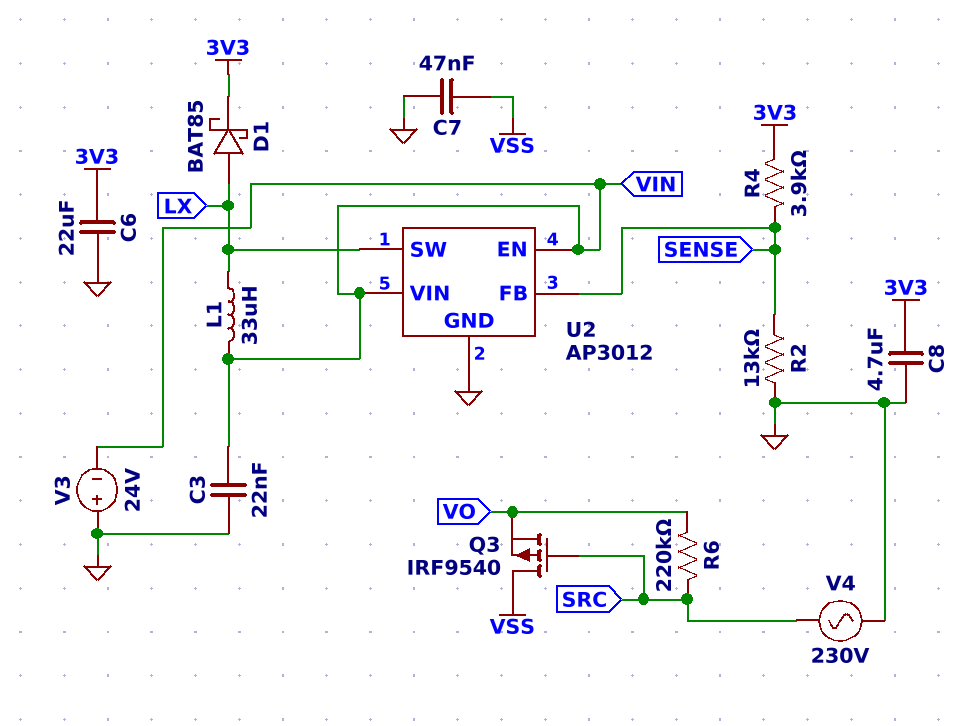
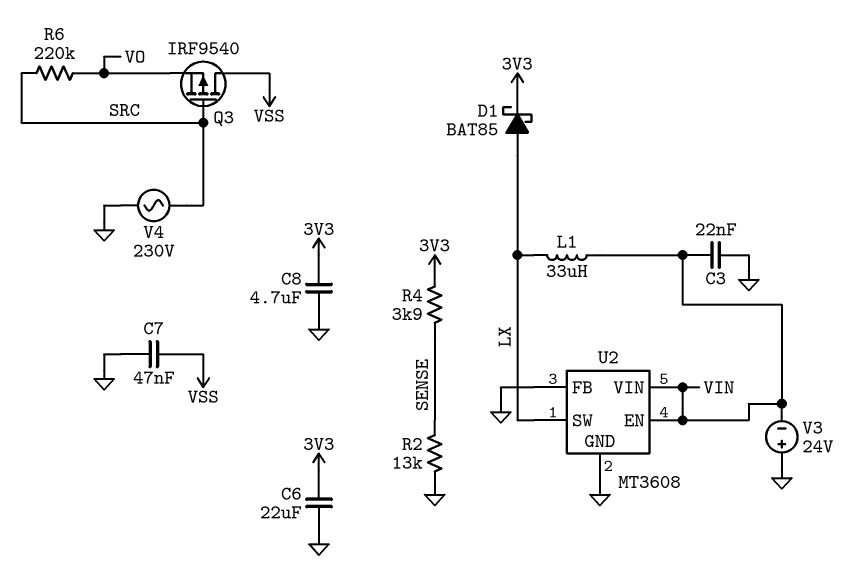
U2: AP3012 -> MT3608
U2 pin FB: SENSE -> GND

